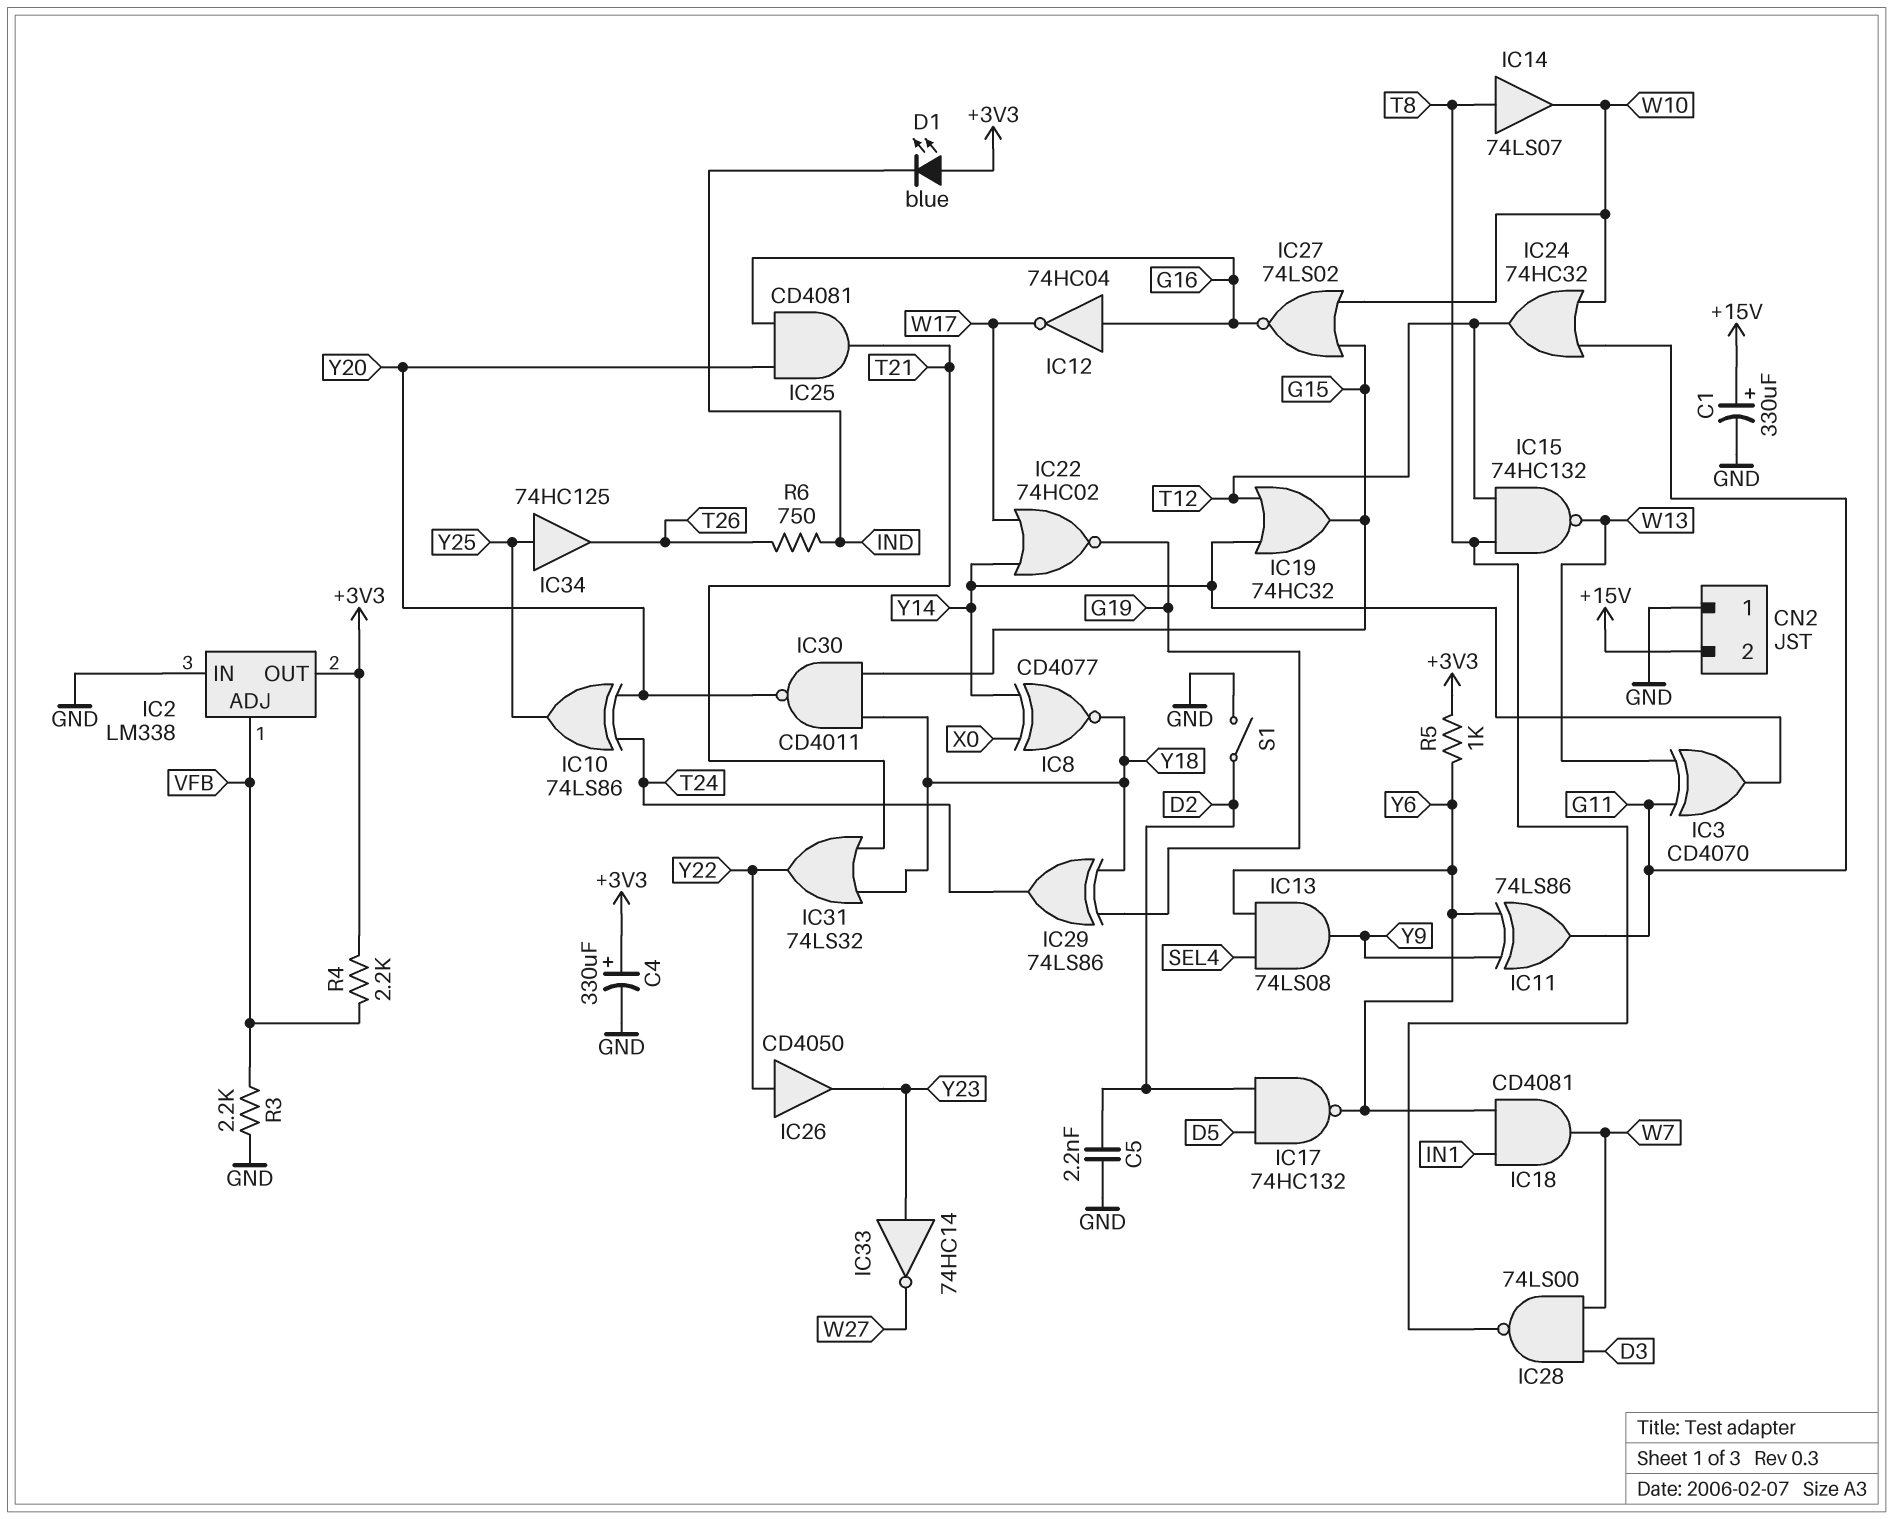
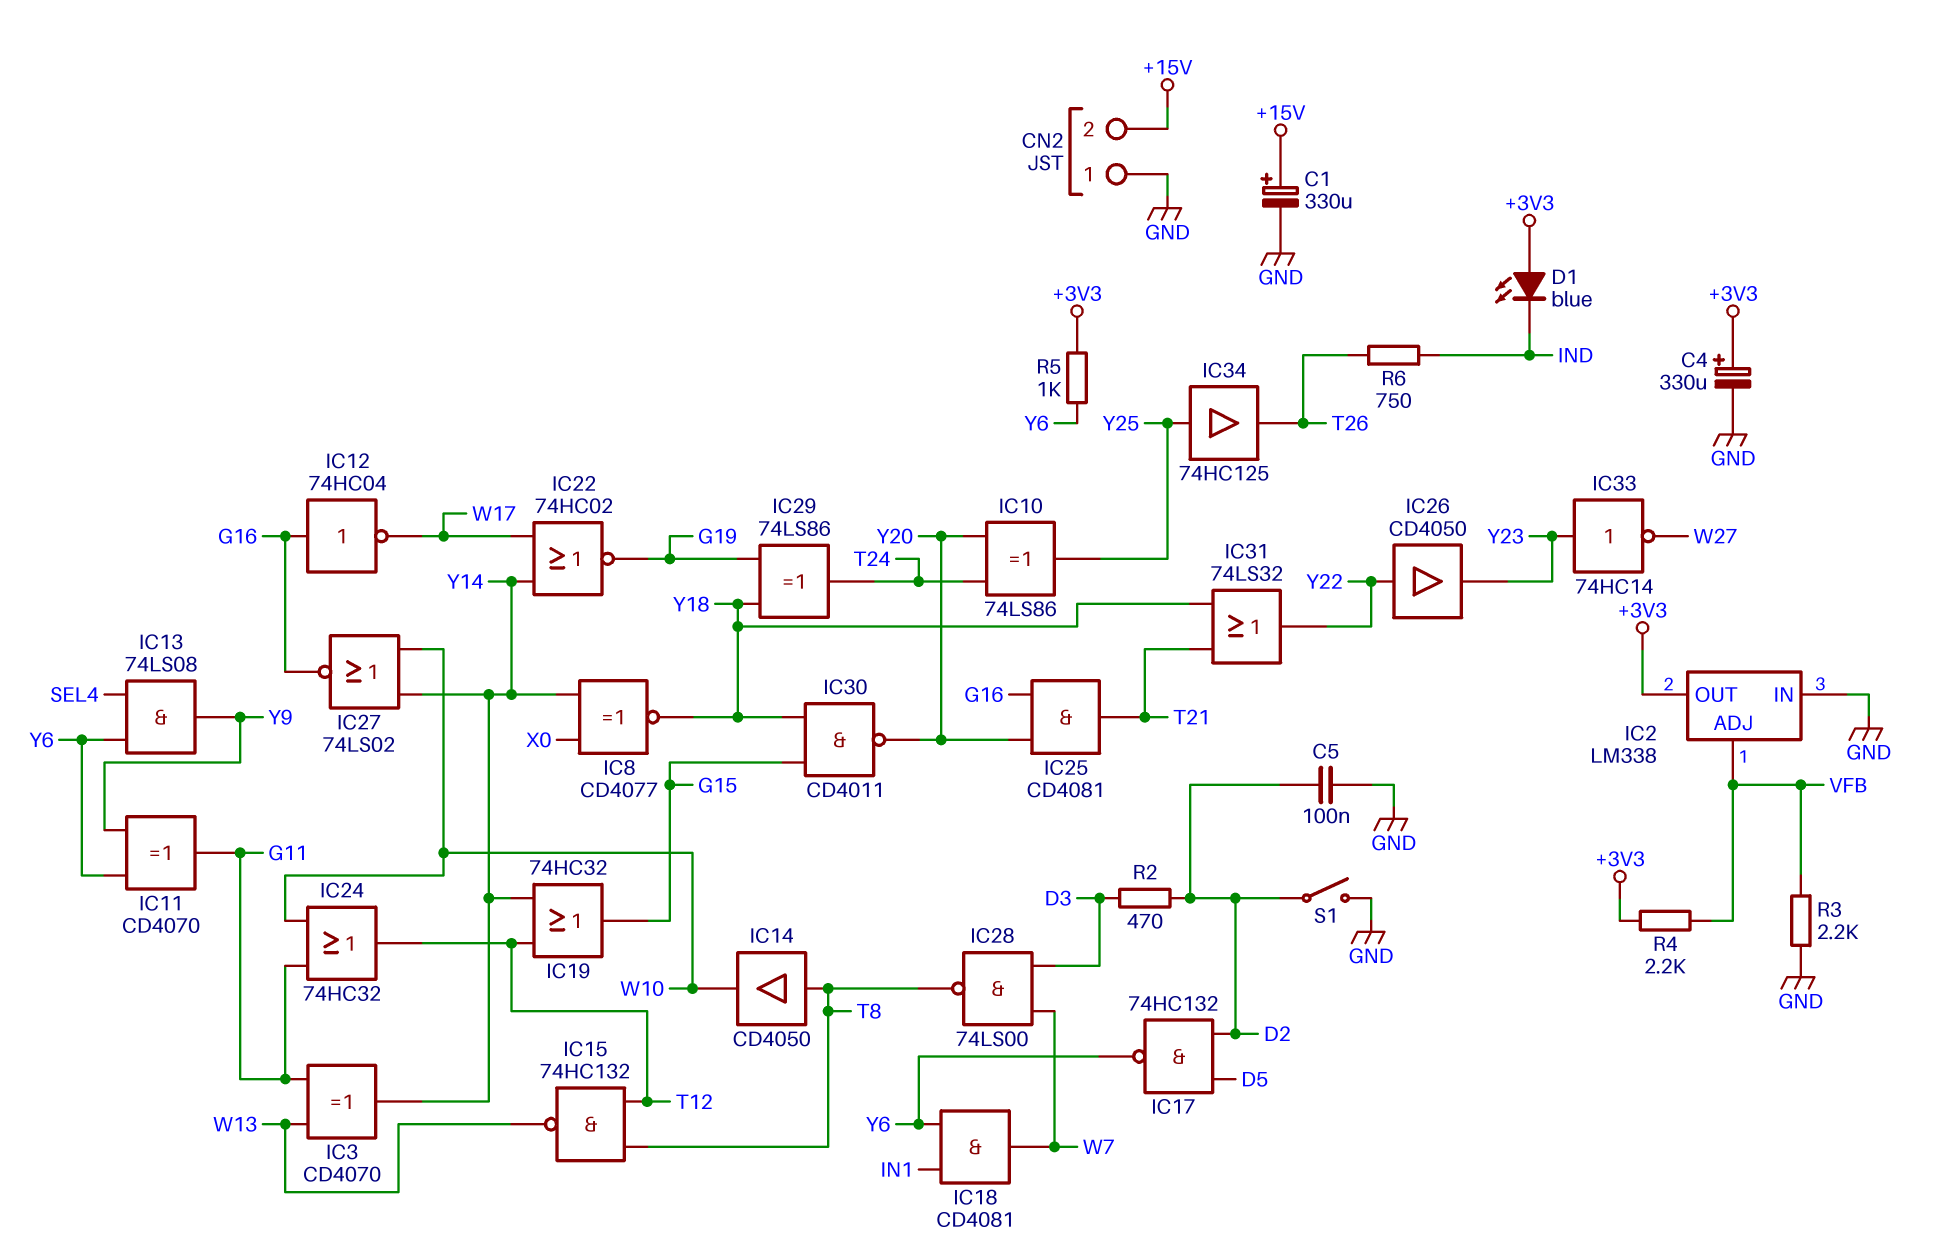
C5: 2.2nF (D2, GND) -> 100nF (D2, GND)
IC11: XOR 74LS86 (in Y6, in Y9, out G11) -> XOR CD4070 (in Y6, in Y9, out G11)
IC14: buffer 74LS07 (in T8, out W10) -> buffer CD4050 (in T8, out W10)
IC27: NOR 74LS02 (in G15, in W10, out G16) -> NOR 74LS02 (in W10, in Y14, out G16)
R2: none -> 470 (D2, D3)

